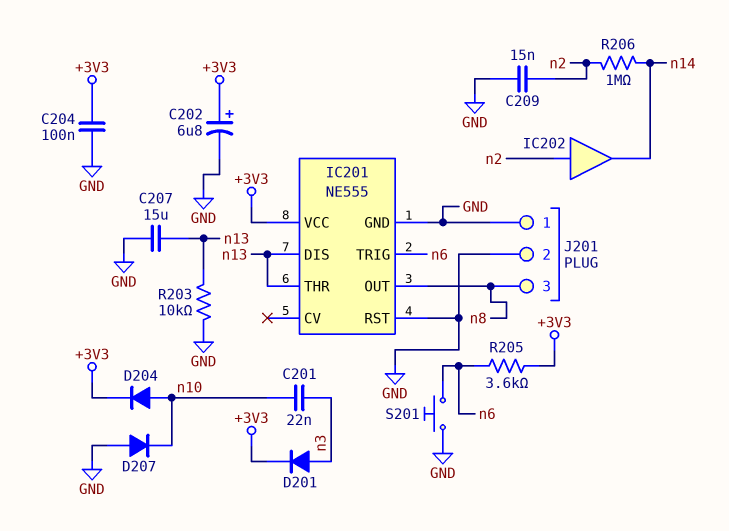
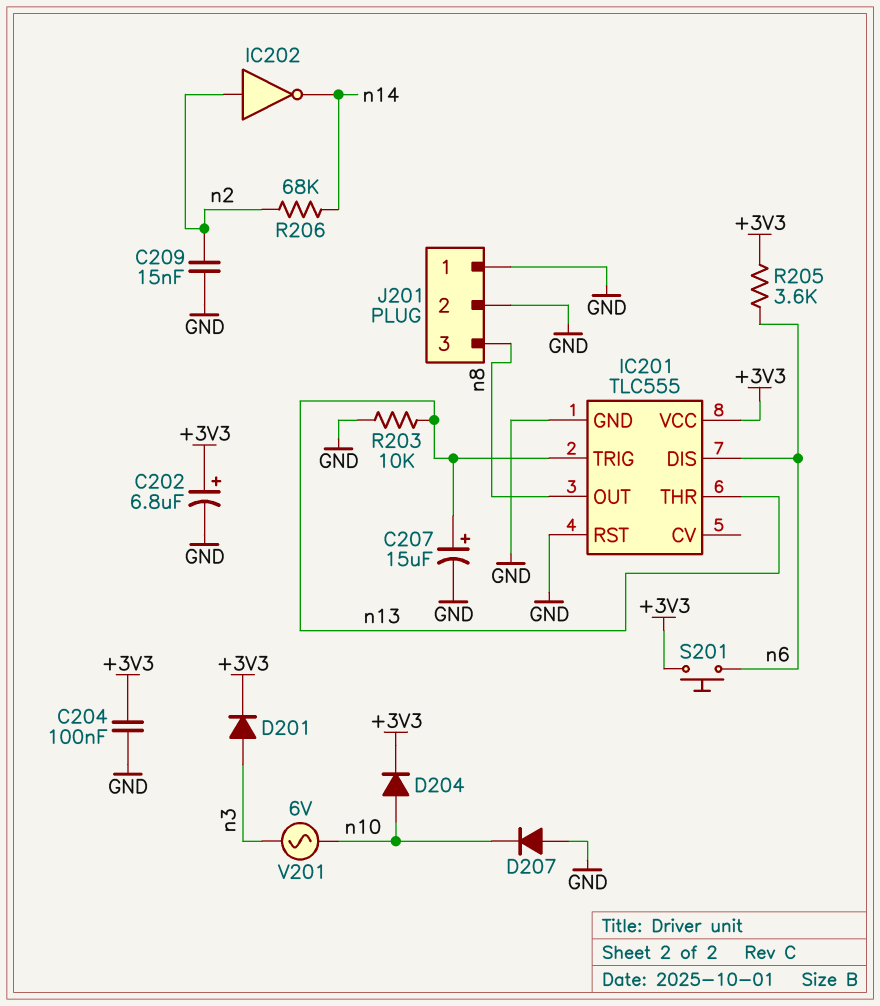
C201: 22nF (n3, n10) -> none
C207: 15uF (GND, n13) -> 15uF (plus n13, minus GND)
IC201: NE555 -> TLC555
IC201 pin DIS: n13 -> n6
IC201 pin TRIG: n6 -> n13
IC202: buffer (in n2, out n14) -> NOT (in n2, out n14)
R206: 1M (n2, n14) -> 68k (n2, n14)
S201: button (GND, n6) -> button (+3V3, n6)
V201: none -> AC 6V (n3, n10)

